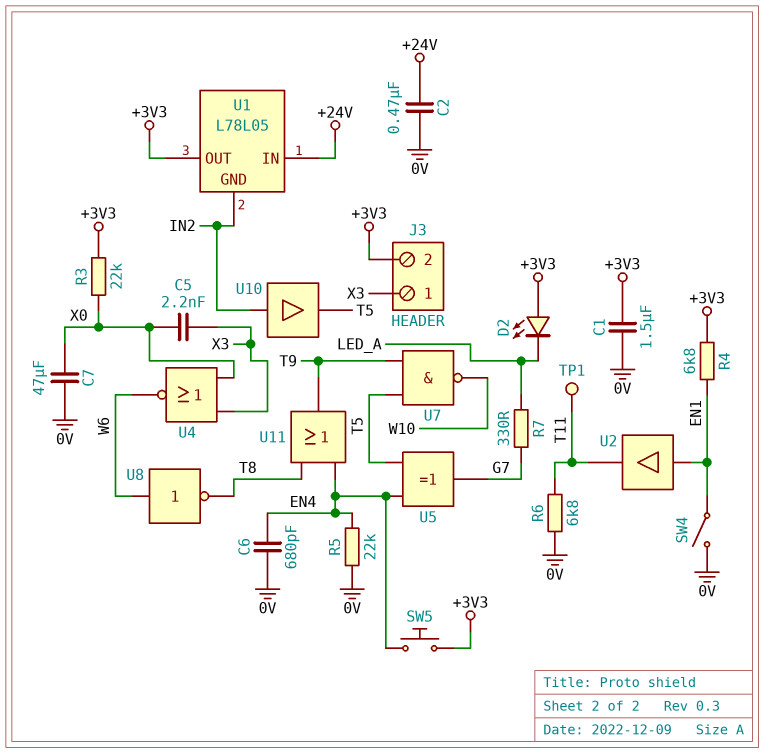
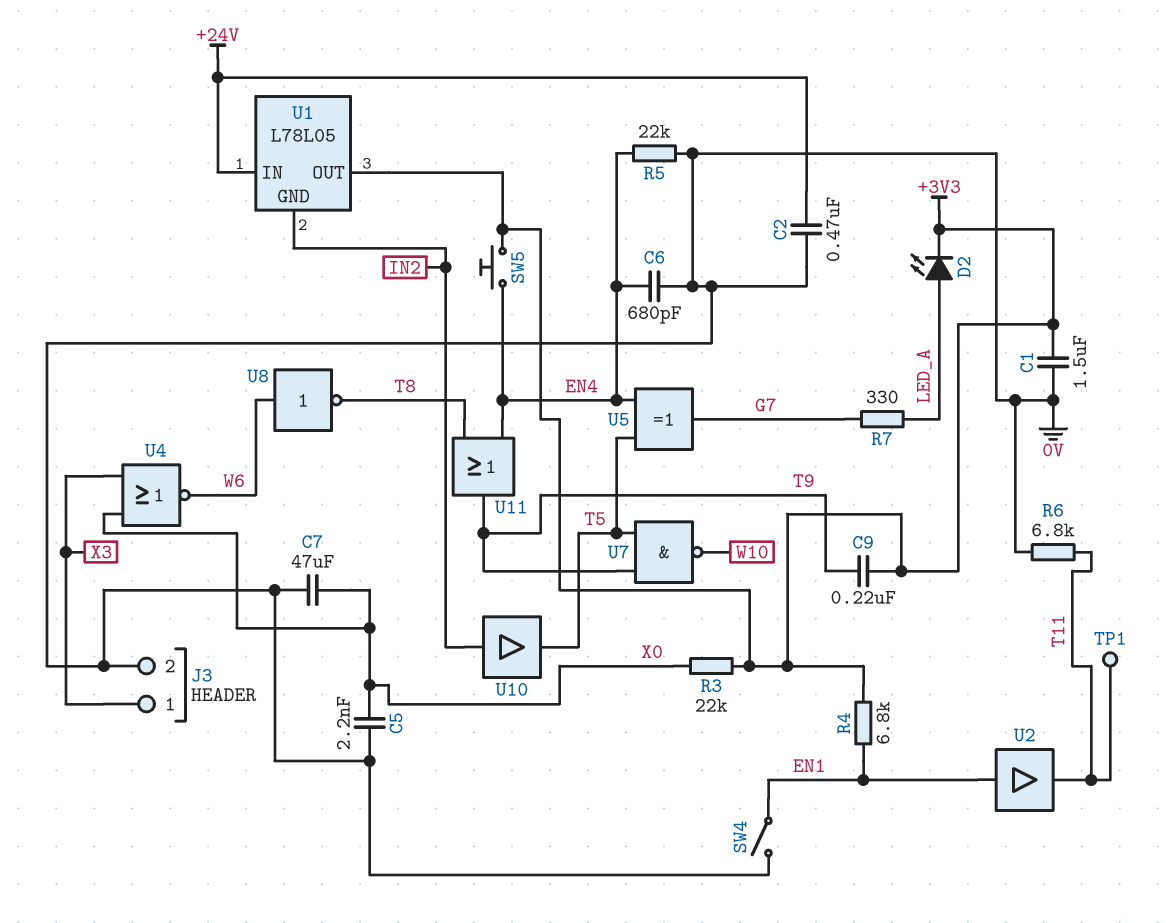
C5: 2.2nF (X0, X3) -> 2.2nF (0V, X0)
C9: none -> 220nF (+3V3, T9)
D2: LED (A +3V3, K LED_A) -> LED (A LED_A, K +3V3)
J3 pin 2: +3V3 -> 0V

